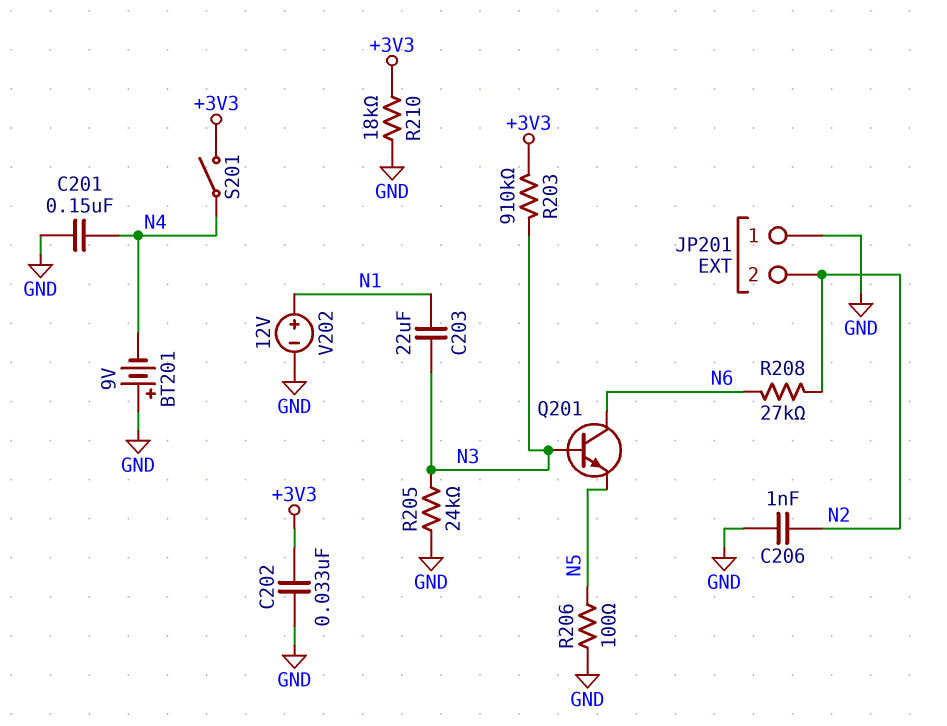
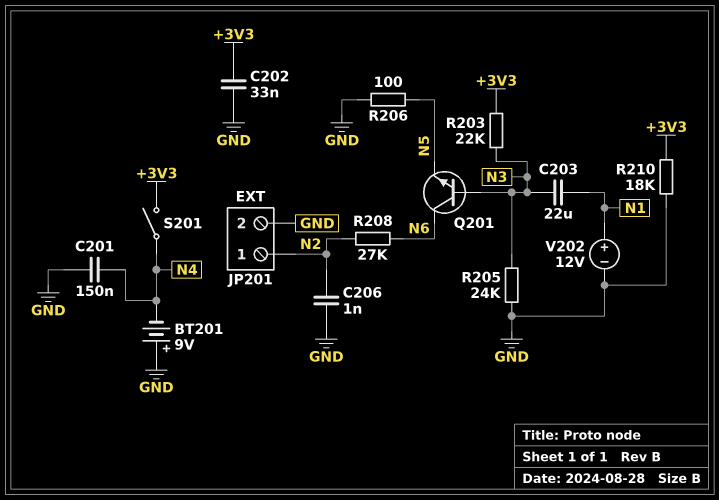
JP201 pin 1: GND -> N2
JP201 pin 2: N2 -> GND
R203: 910k (+3V3, N3) -> 22k (+3V3, N3)

